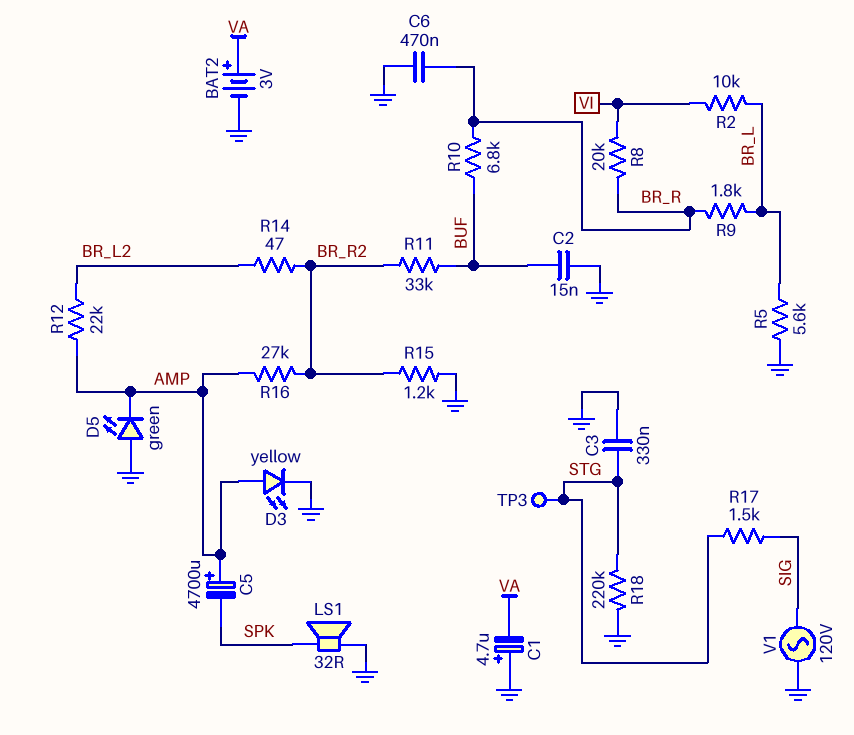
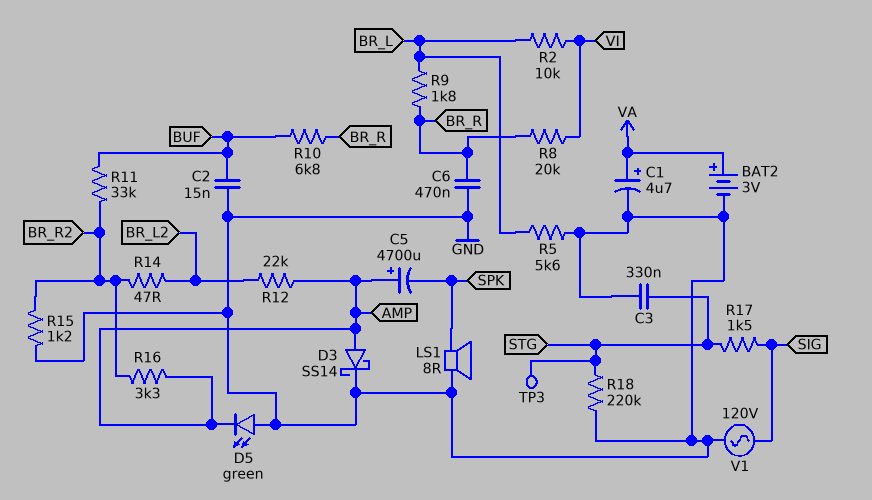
C1: 4.7uF (plus GND, minus VA) -> 4.7uF (plus VA, minus GND)
D3: LED yellow (A AMP, K GND) -> schottky SS14 (A AMP, K GND)
LS1: speaker 32R (GND, SPK) -> speaker 8R (GND, SPK)
R16: 27k (AMP, BR_R2) -> 3.3k (AMP, BR_R2)

